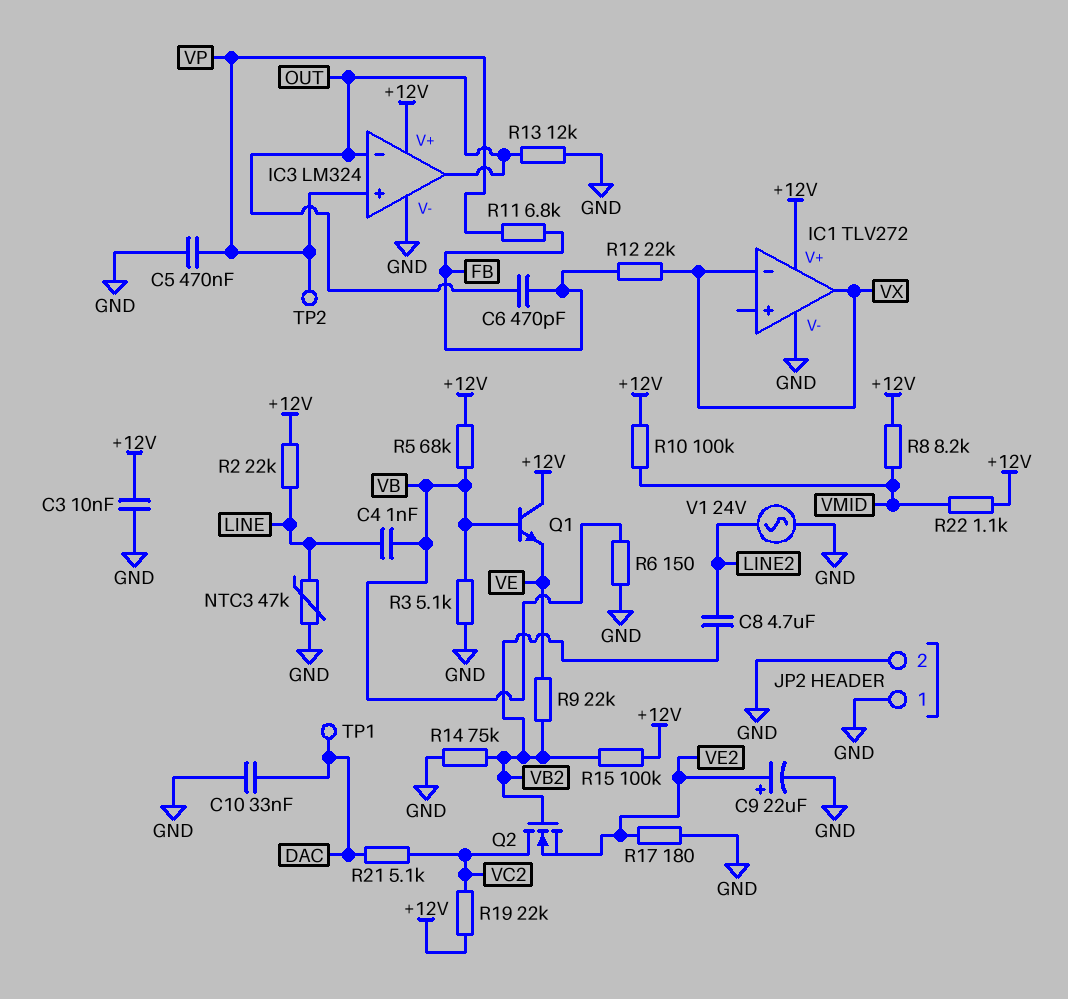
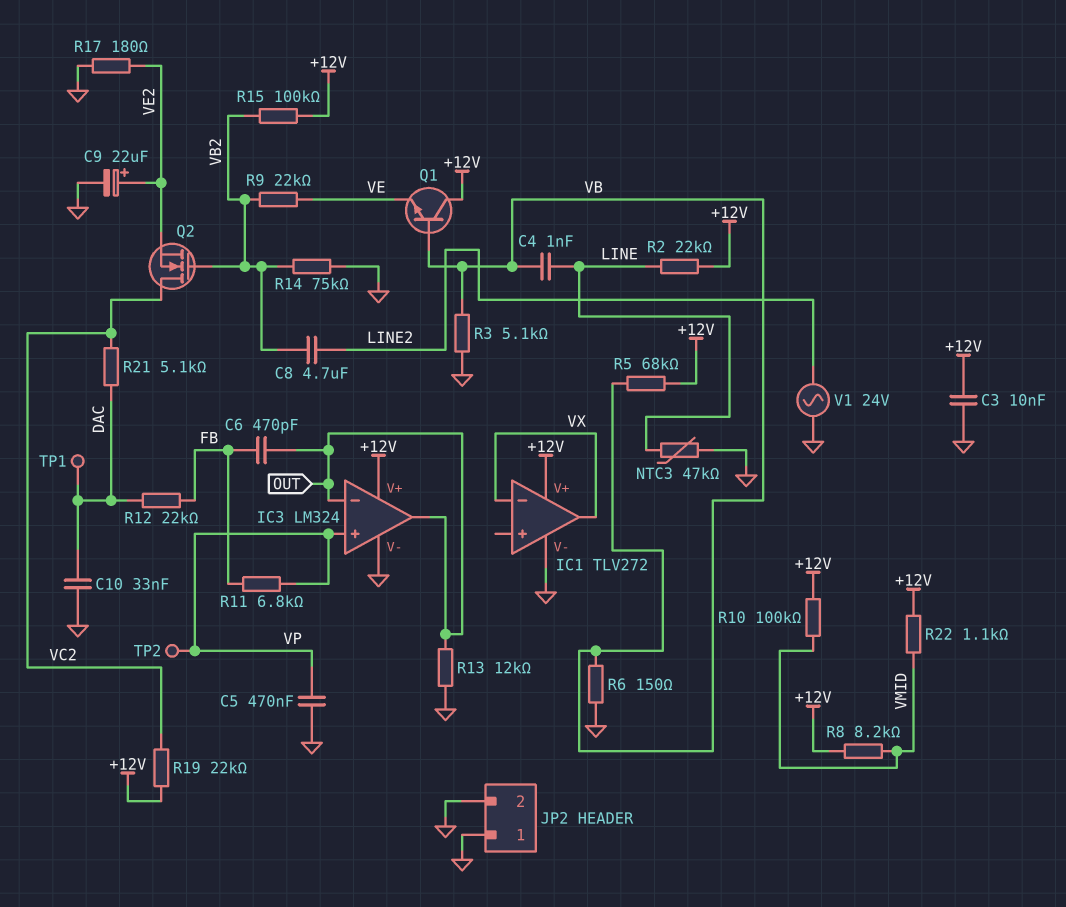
R12: 22k (FB, VX) -> 22k (DAC, FB)

